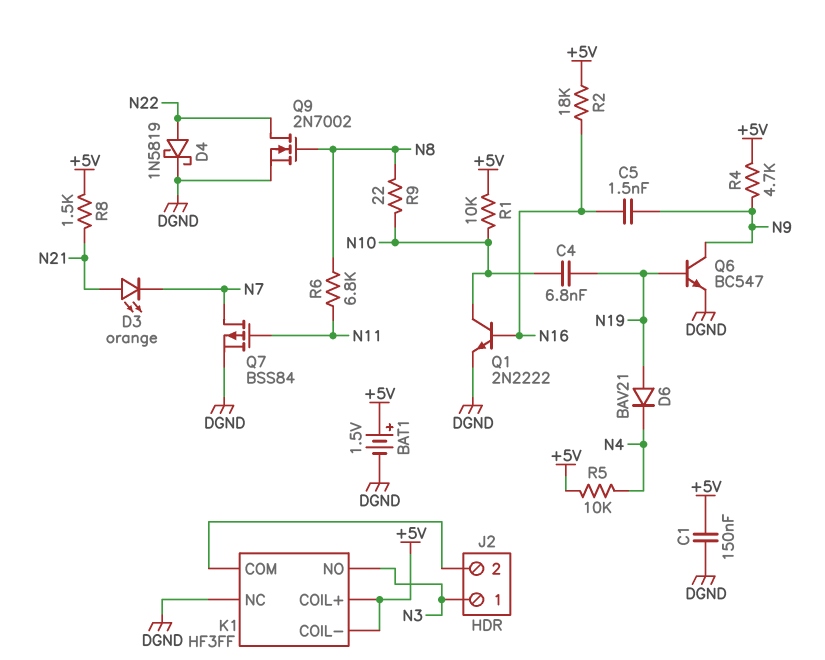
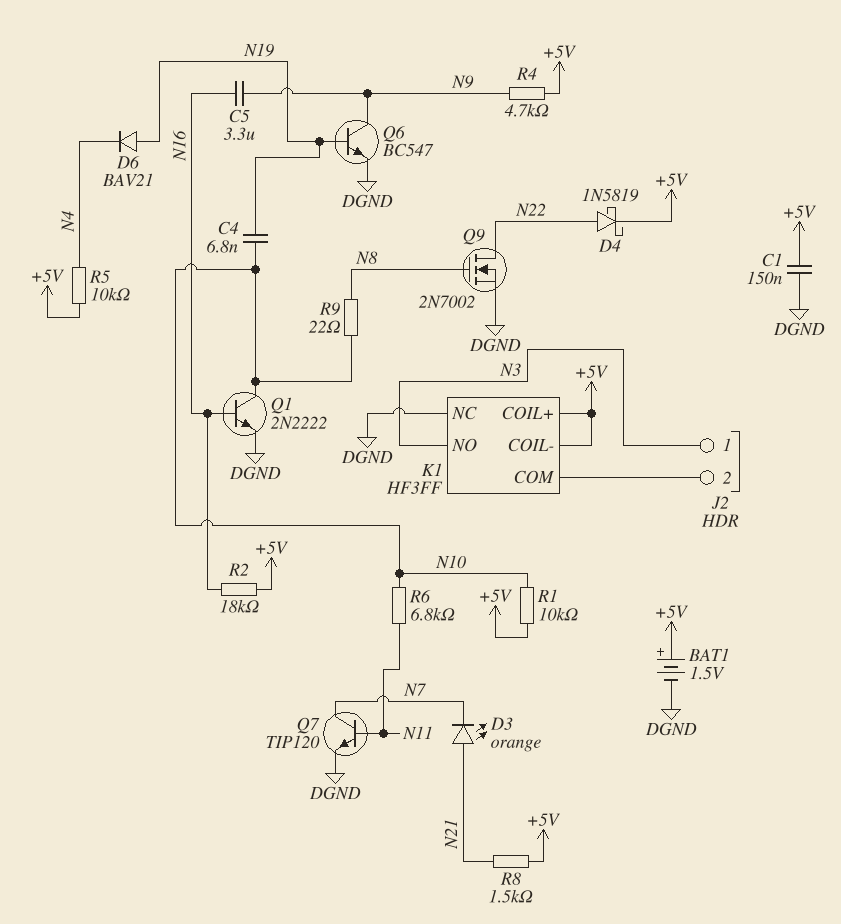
C5: 1.5nF (N9, N16) -> 3.3uF (N9, N16)
D4: schottky 1N5819 (A N22, K DGND) -> schottky 1N5819 (A N22, K +5V)
Q7: PMOS BSS84 (G N11, D N7, S DGND) -> NPN TIP120 (B N11, C N7, E DGND)
R6: 6.8k (N8, N11) -> 6.8k (N10, N11)

